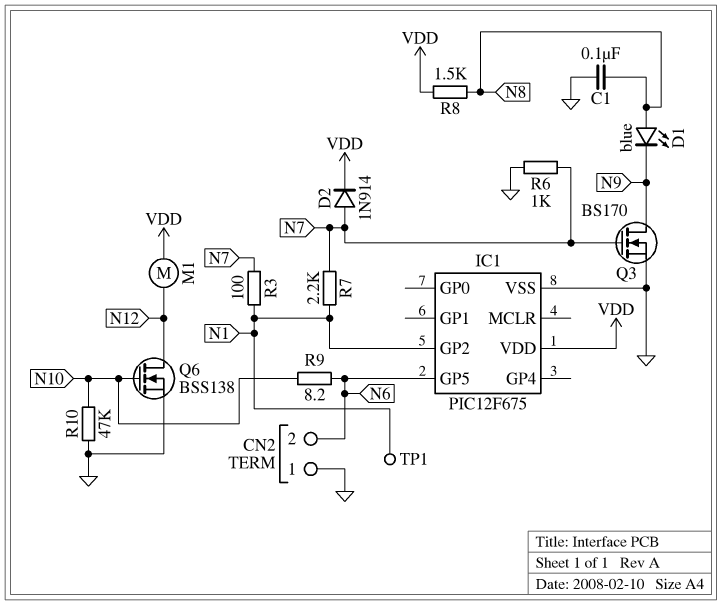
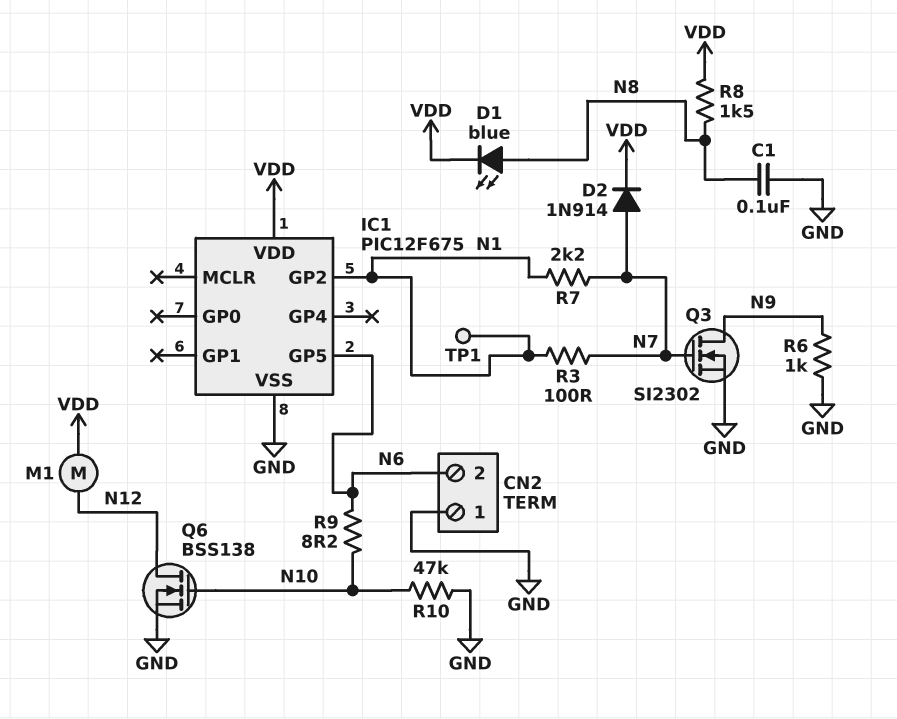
D1: LED blue (A N8, K N9) -> LED blue (A N8, K VDD)
Q3: NMOS BS170 (G N7, D N9, S GND) -> NMOS SI2302 (G N7, D N9, S GND)
R6: 1k (GND, N7) -> 1k (GND, N9)

